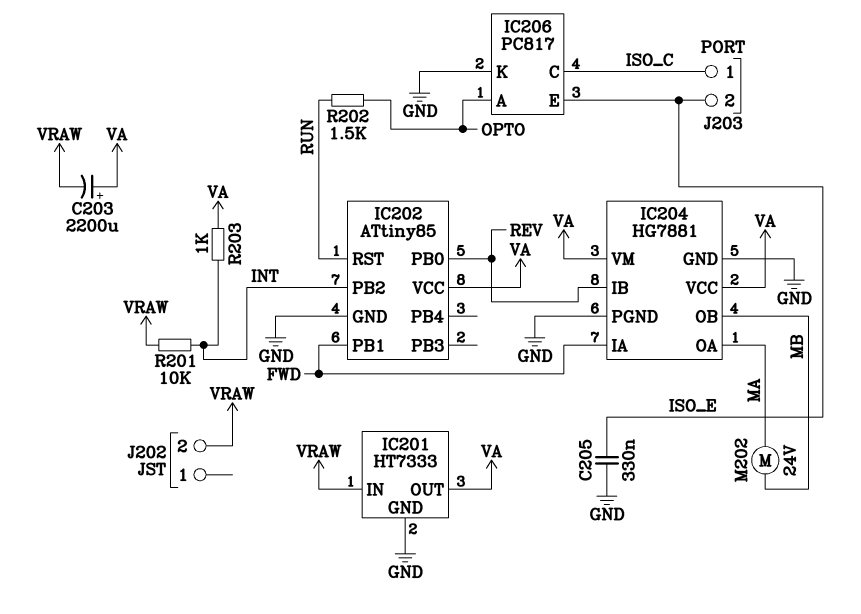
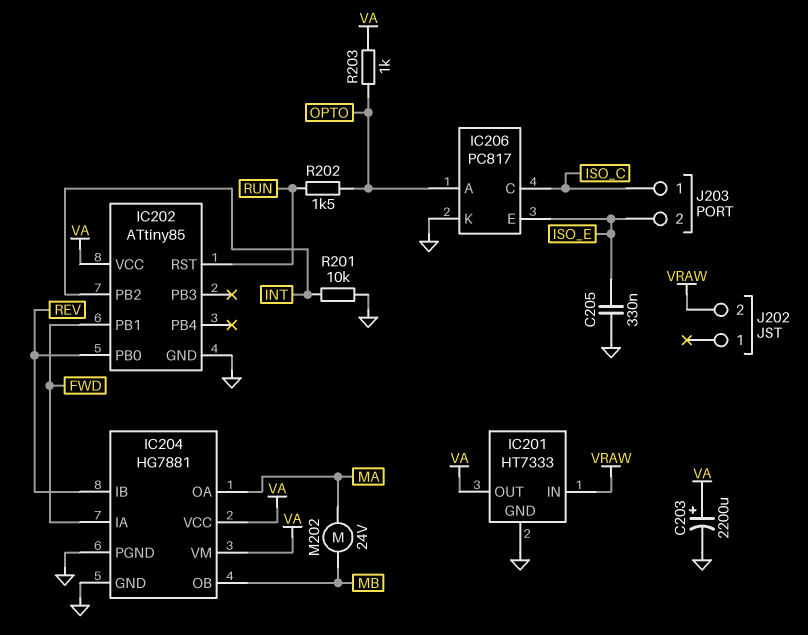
C203: 2200uF (plus VA, minus VRAW) -> 2200uF (plus VA, minus GND)
R201: 10k (INT, VRAW) -> 10k (GND, INT)
R203: 1k (INT, VA) -> 1k (OPTO, VA)

